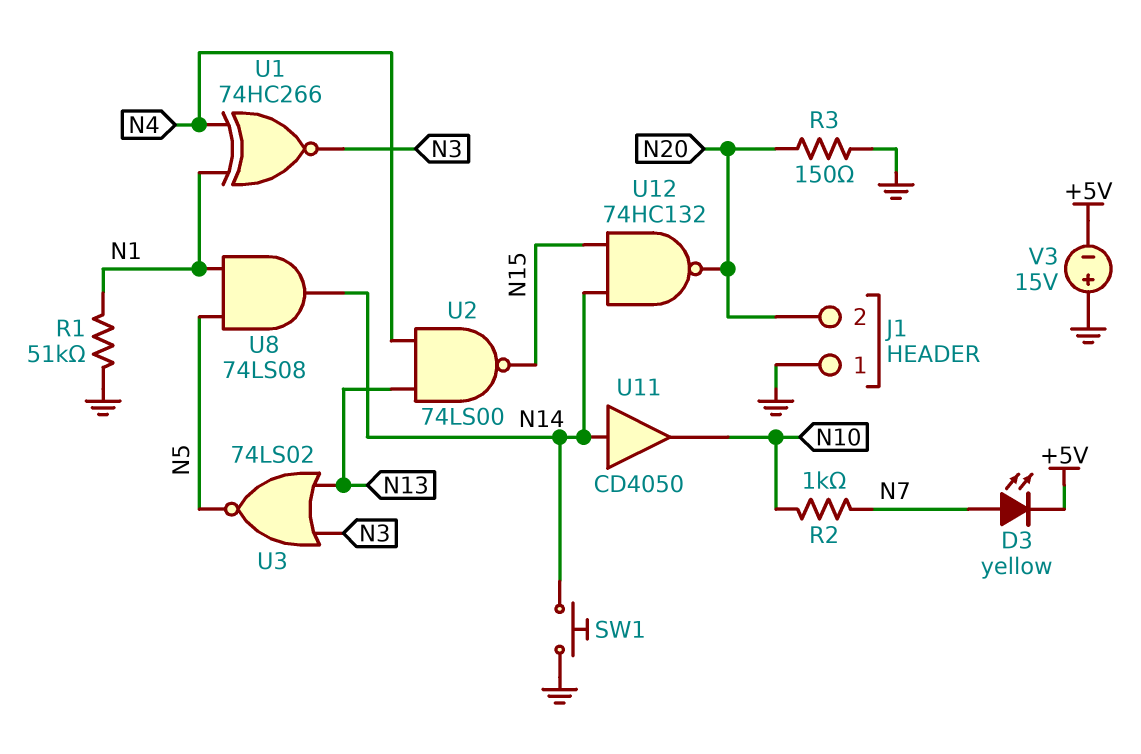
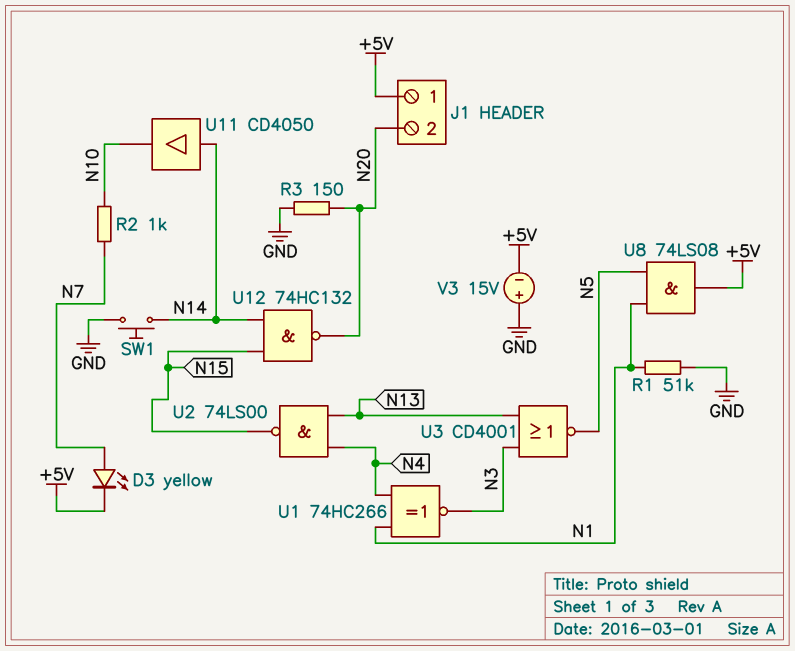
J1 pin 1: GND -> +5V
U3: NOR 74LS02 (in N3, in N13, out N5) -> NOR CD4001 (in N3, in N13, out N5)
U8: AND 74LS08 (in N1, in N5, out N14) -> AND 74LS08 (in N1, in N5, out +5V)

